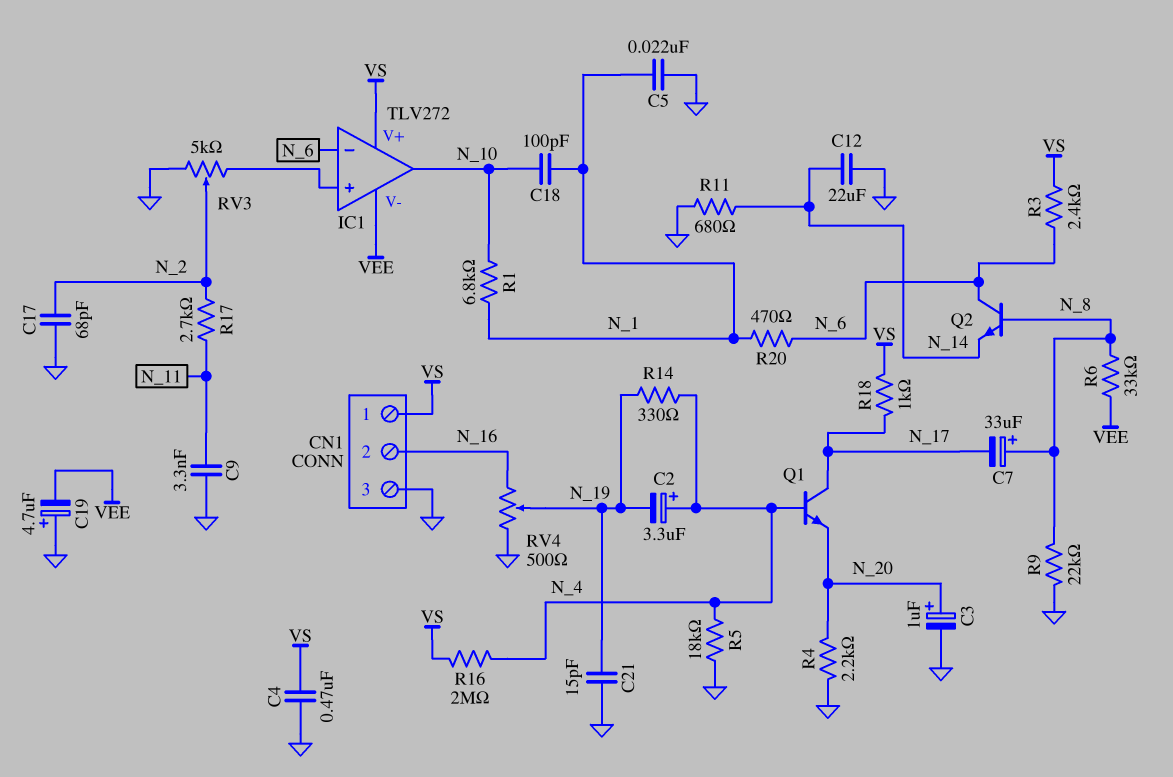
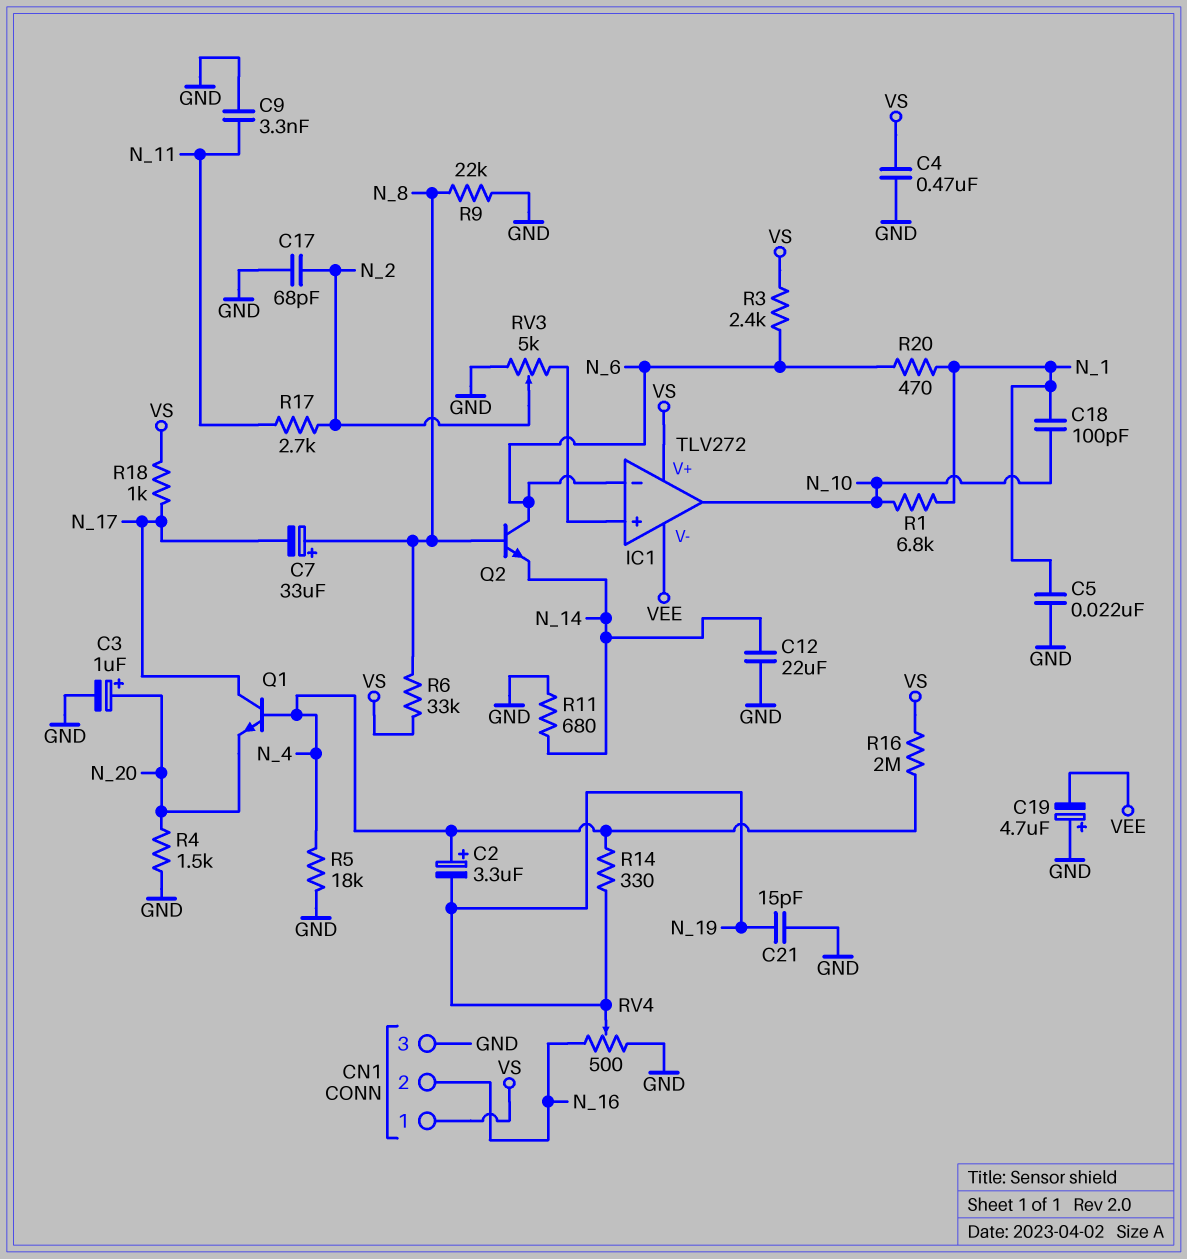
R4: 2.2k (GND, N_20) -> 1.5k (GND, N_20)
R6: 33k (N_8, VEE) -> 33k (N_8, VS)

